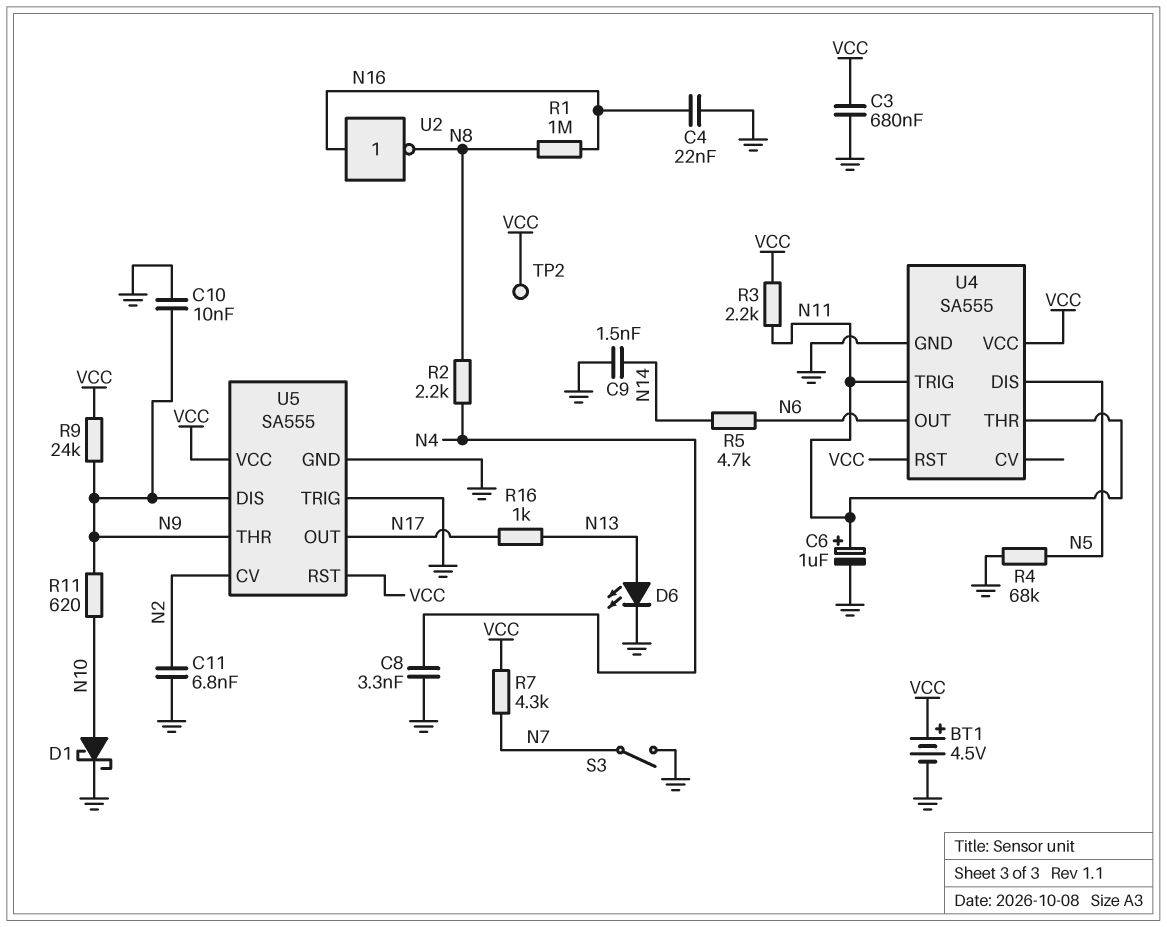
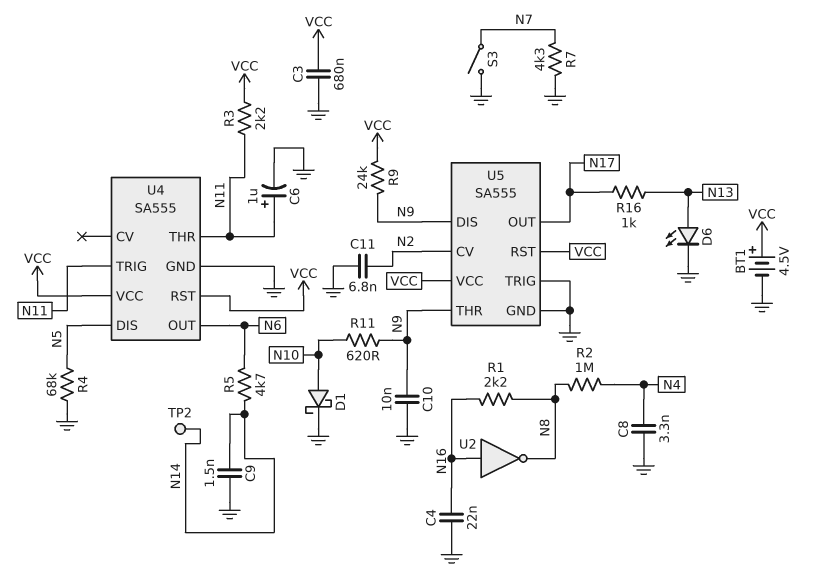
R1: 1M (N8, N16) -> 2.2k (N8, N16)
R2: 2.2k (N4, N8) -> 1M (N4, N8)
R7: 4.3k (N7, VCC) -> 4.3k (GND, N7)
TP2: test point (VCC) -> test point (N14)

